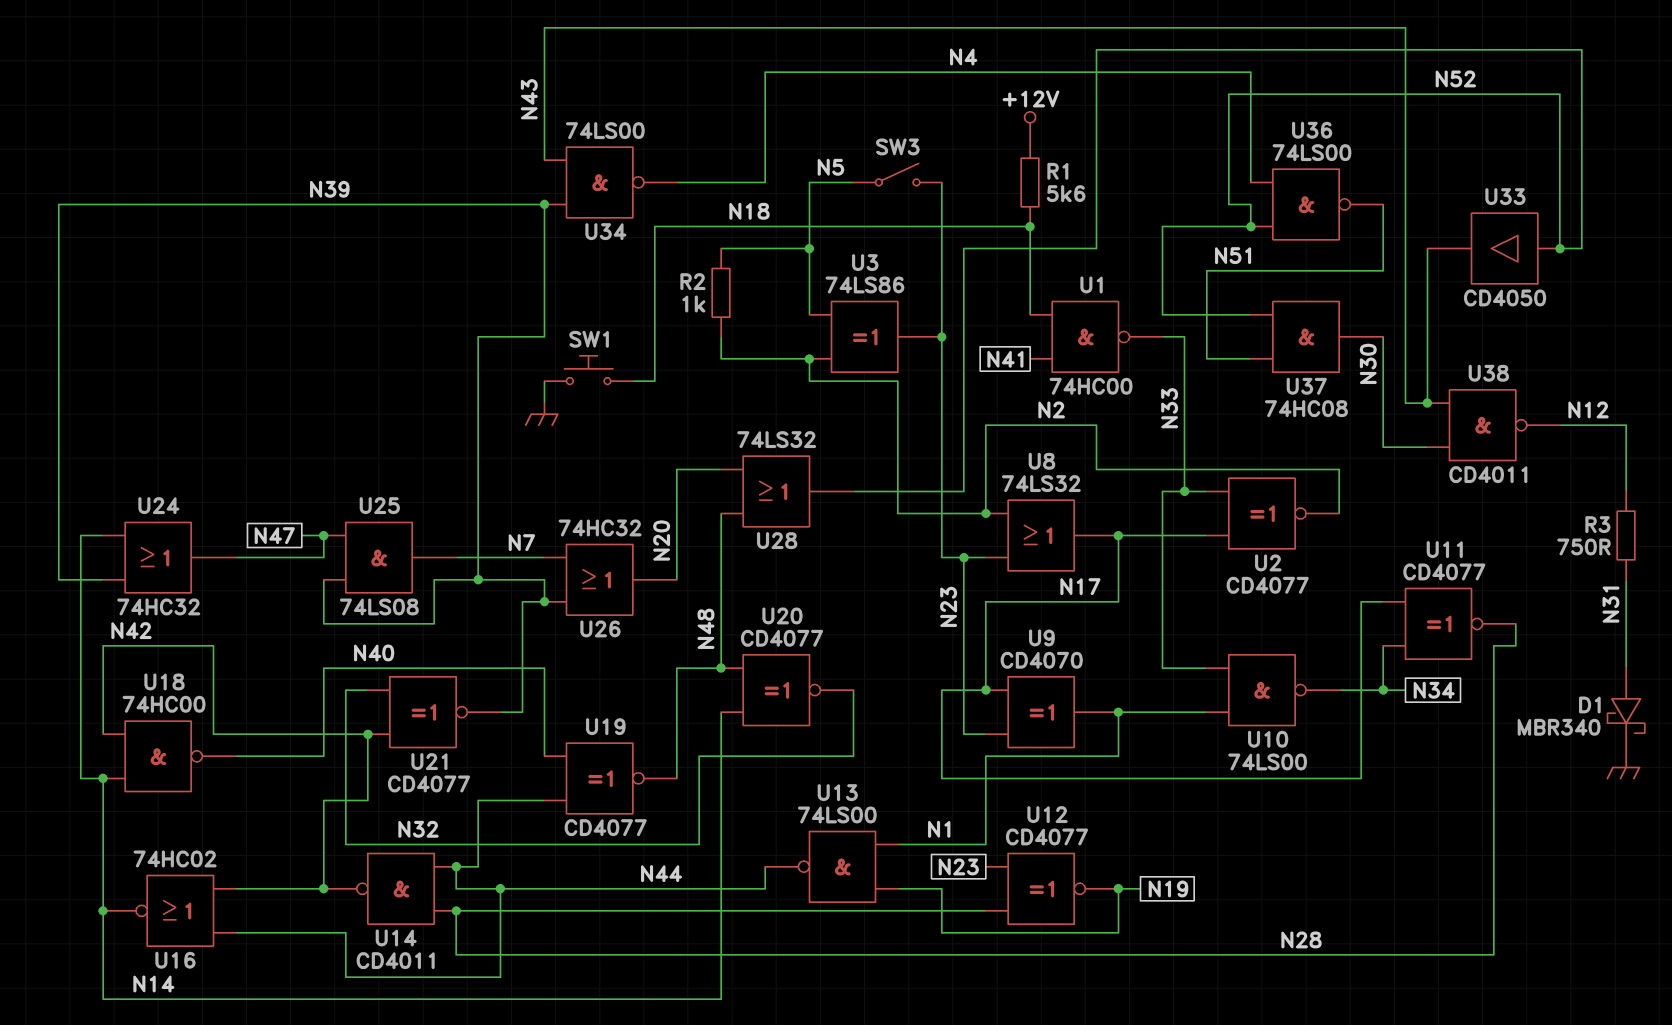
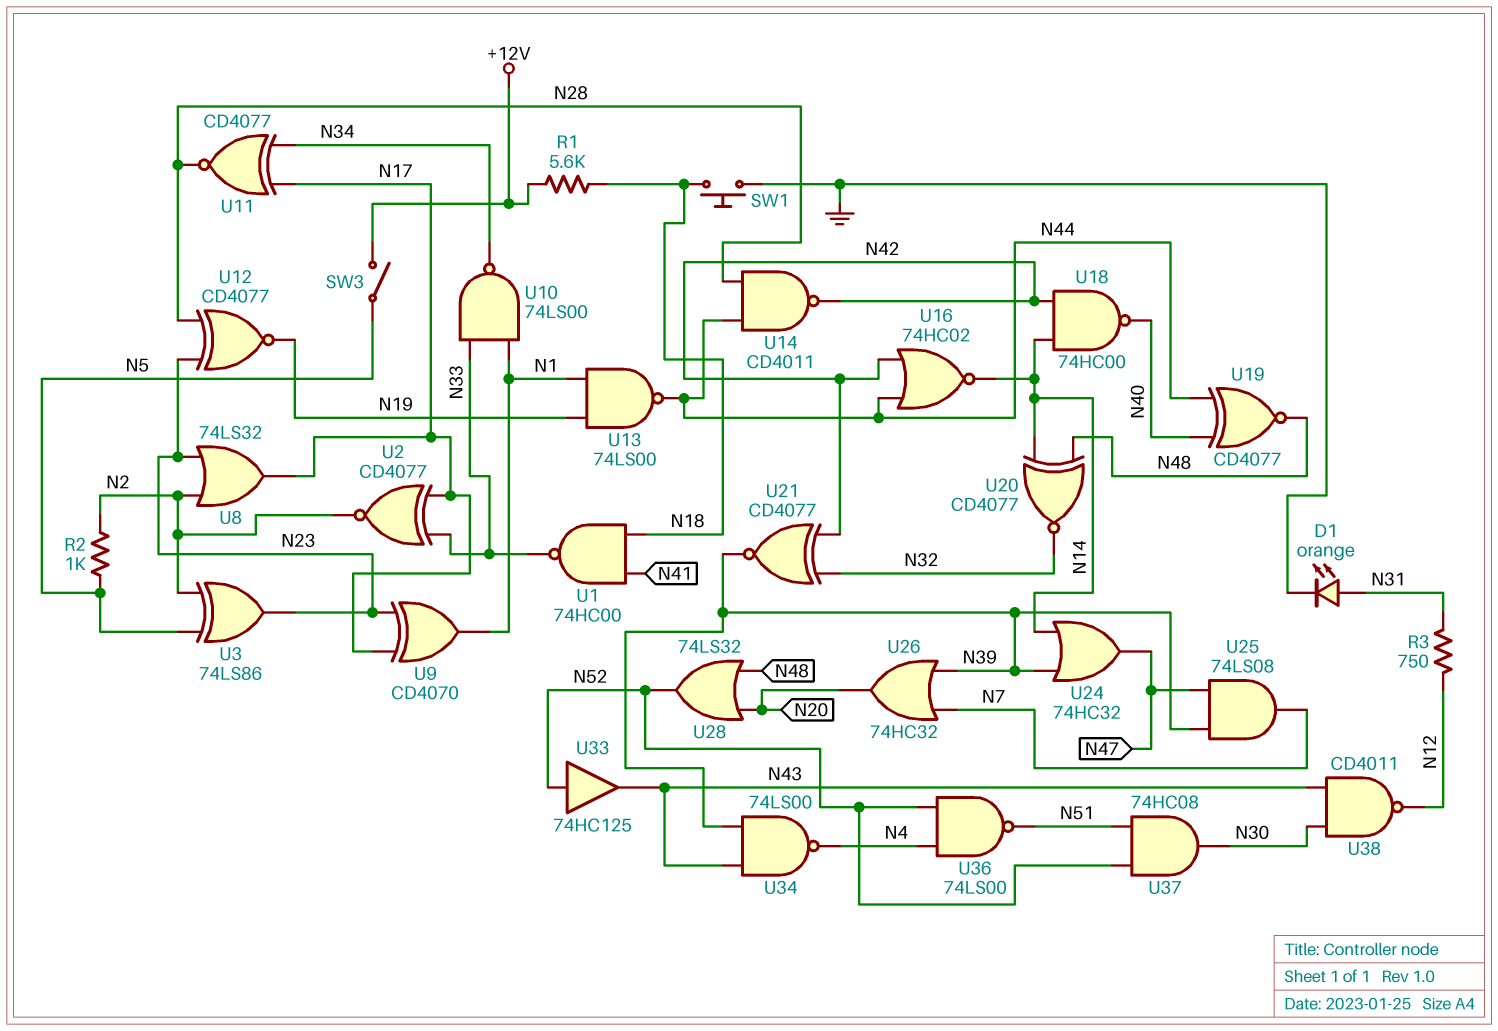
D1: schottky MBR340 (A N31, K GND) -> LED orange (A N31, K GND)
SW3: switch (N5, N23) -> switch (+12V, N5)
U33: buffer CD4050 (in N52, out N43) -> buffer 74HC125 (in N52, out N43)

